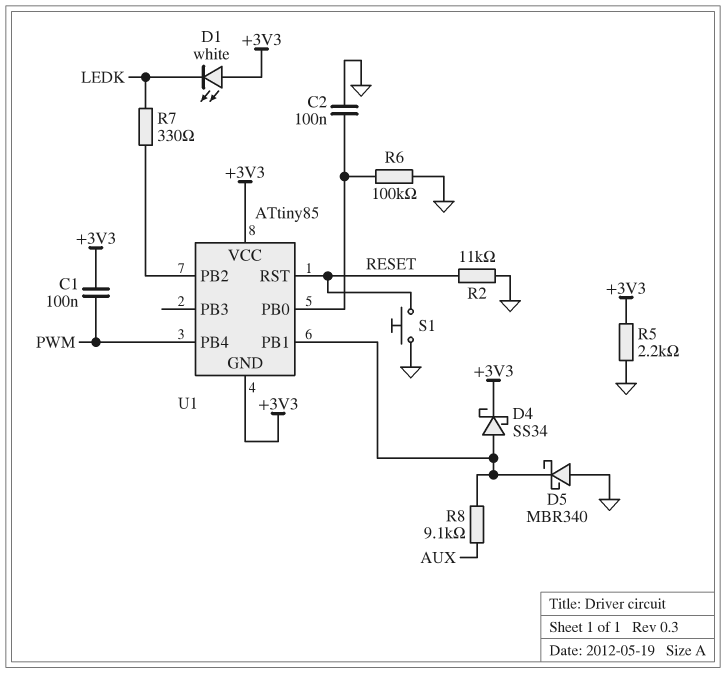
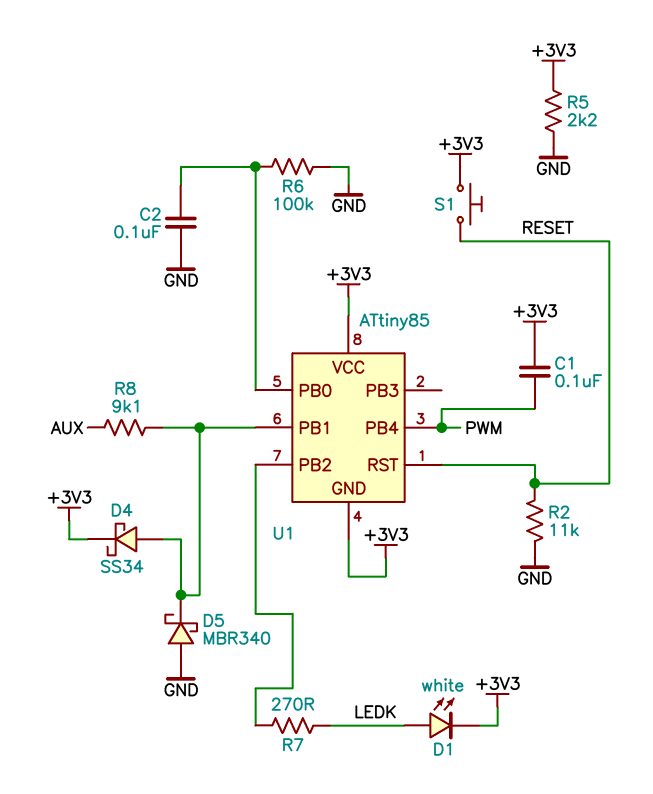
D1: LED white (A +3V3, K LEDK) -> LED white (A LEDK, K +3V3)
R7: 330 (LEDK, U1/PB2) -> 270 (LEDK, U1/PB2)
S1: button (GND, RESET) -> button (+3V3, RESET)

